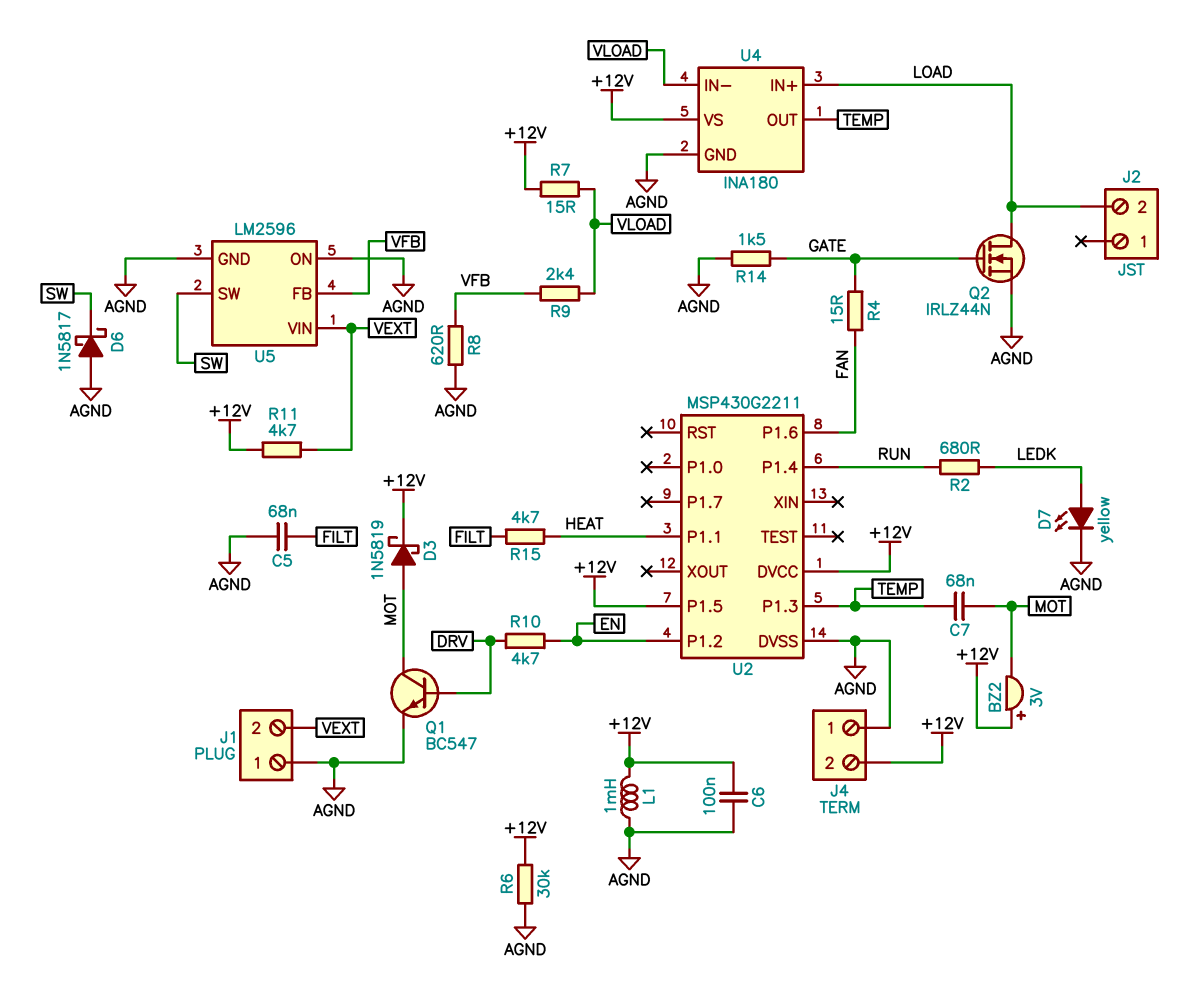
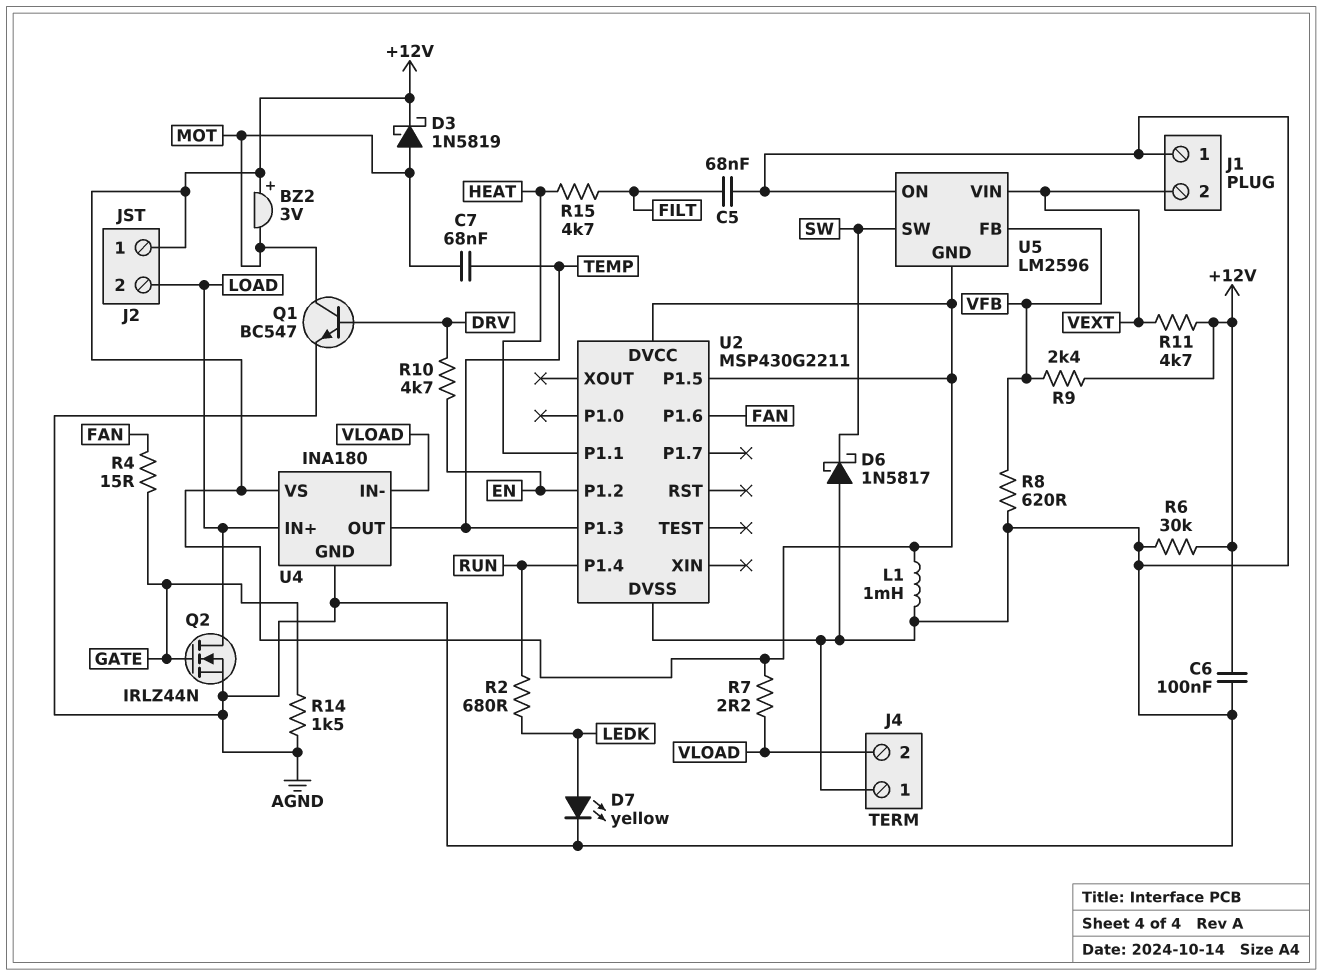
J2 pin 1: none -> +12V
J4 pin 2: +12V -> VLOAD
R7: 15 (+12V, VLOAD) -> 2.2 (+12V, VLOAD)
R9: 2.4k (VFB, VLOAD) -> 2.4k (+12V, VFB)
U5 pin GND: AGND -> +12V

